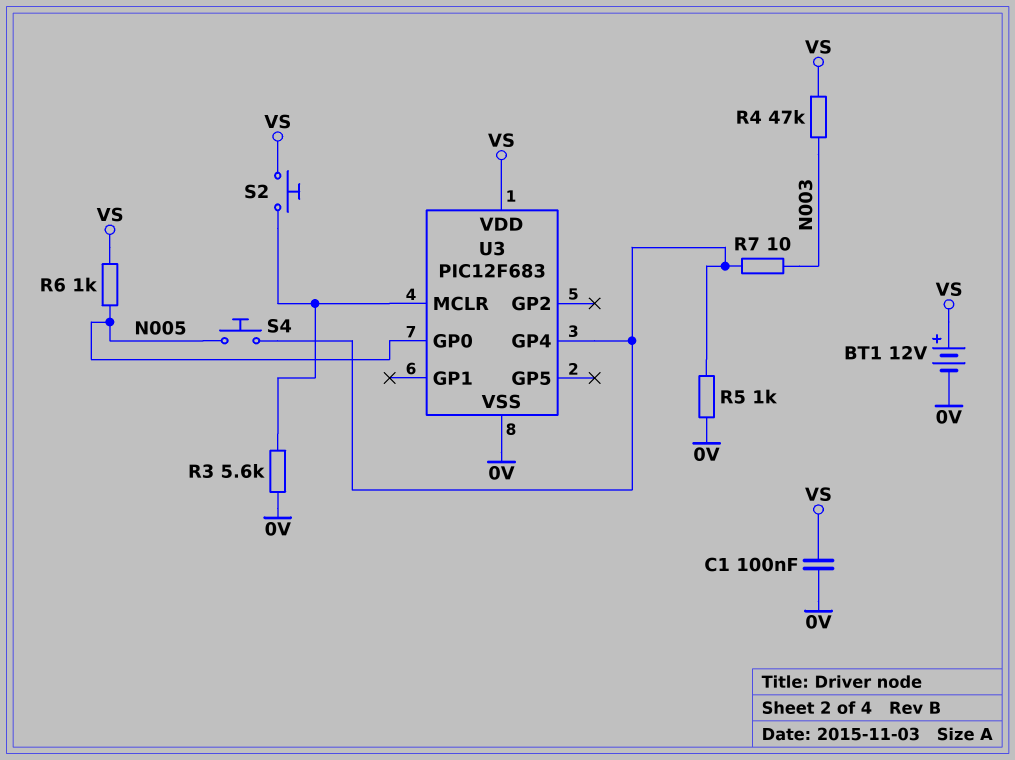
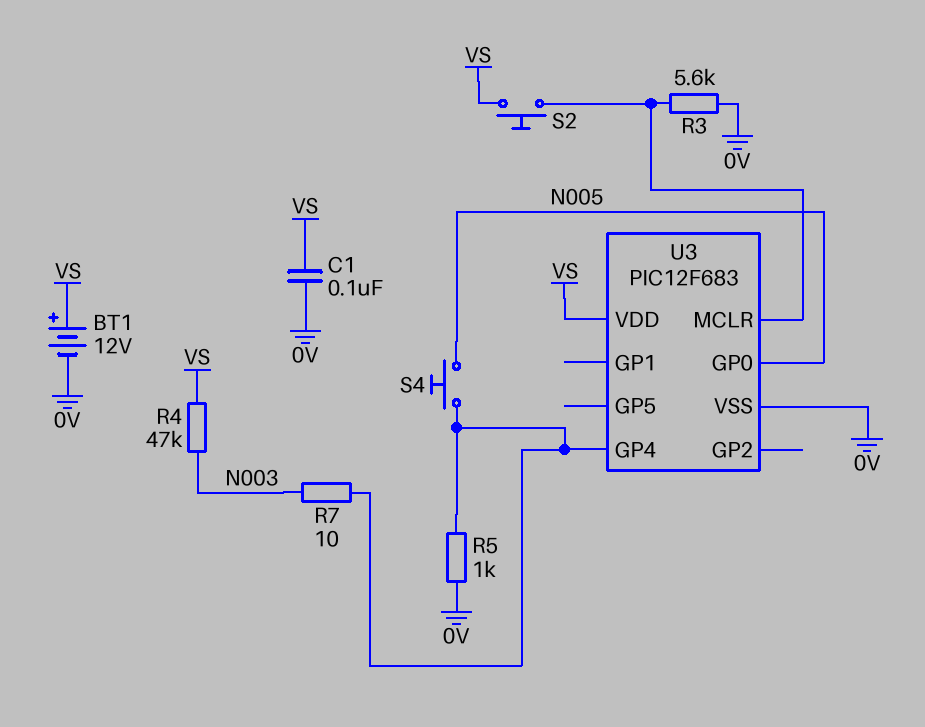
R6: 1k (N005, VS) -> none

